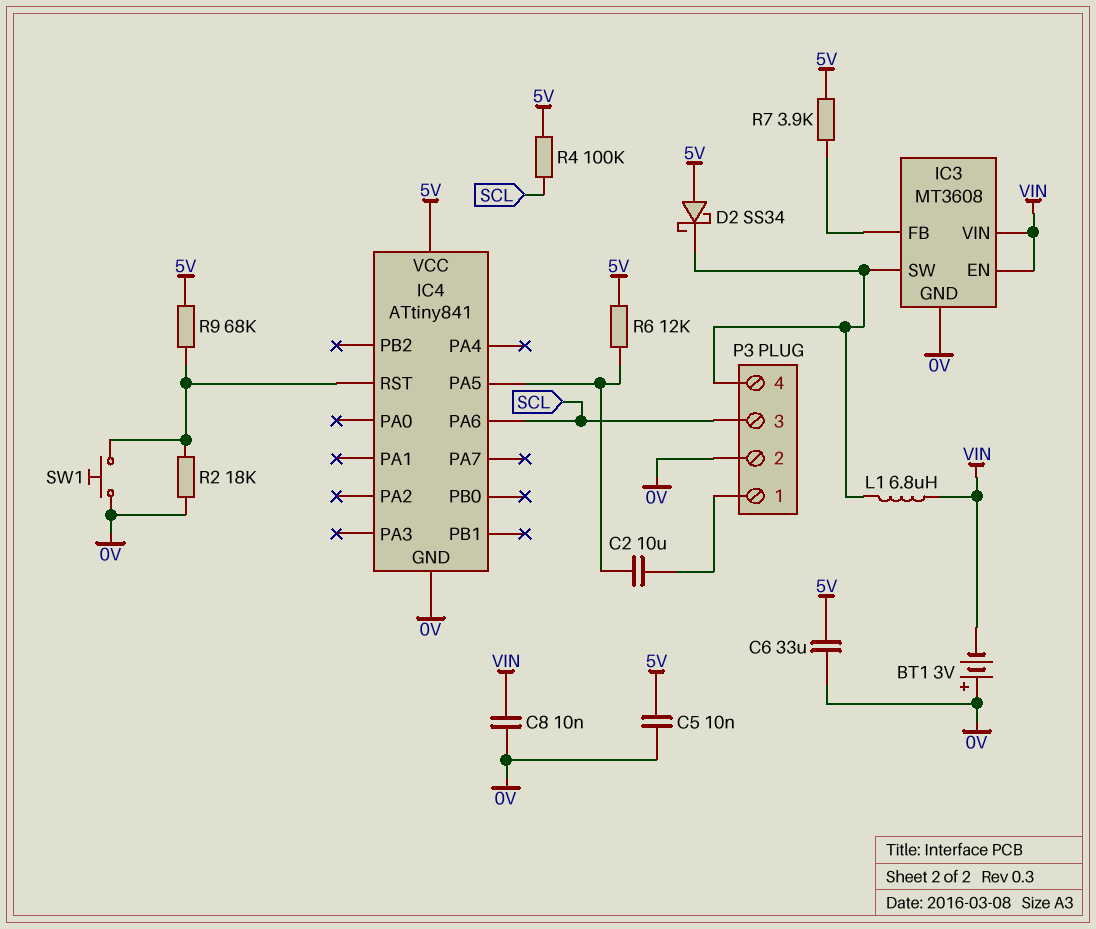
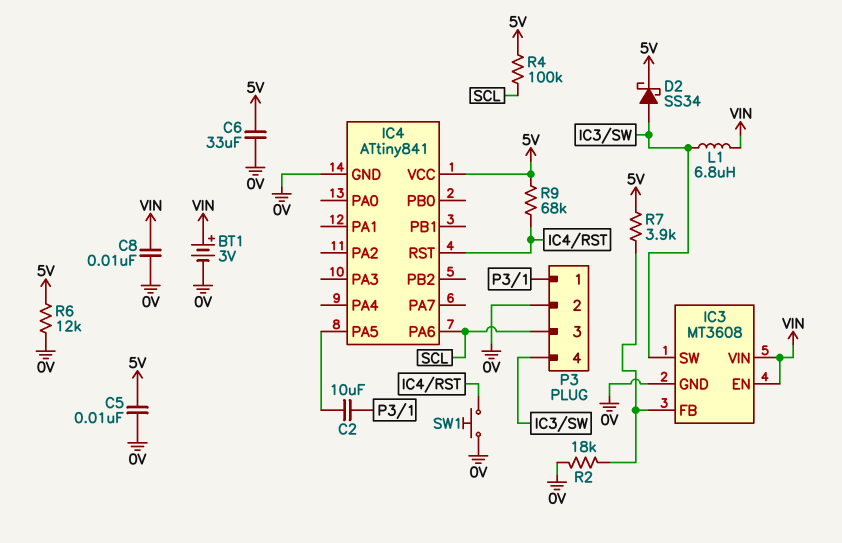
BT1: 3V (plus 0V, minus VIN) -> 3V (plus VIN, minus 0V)
D2: schottky SS34 (A 5V, K IC3/SW) -> schottky SS34 (A IC3/SW, K 5V)
R2: 18k (0V, IC4/RST) -> 18k (0V, IC3/FB)
R6: 12k (5V, IC4/PA5) -> 12k (0V, 5V)

